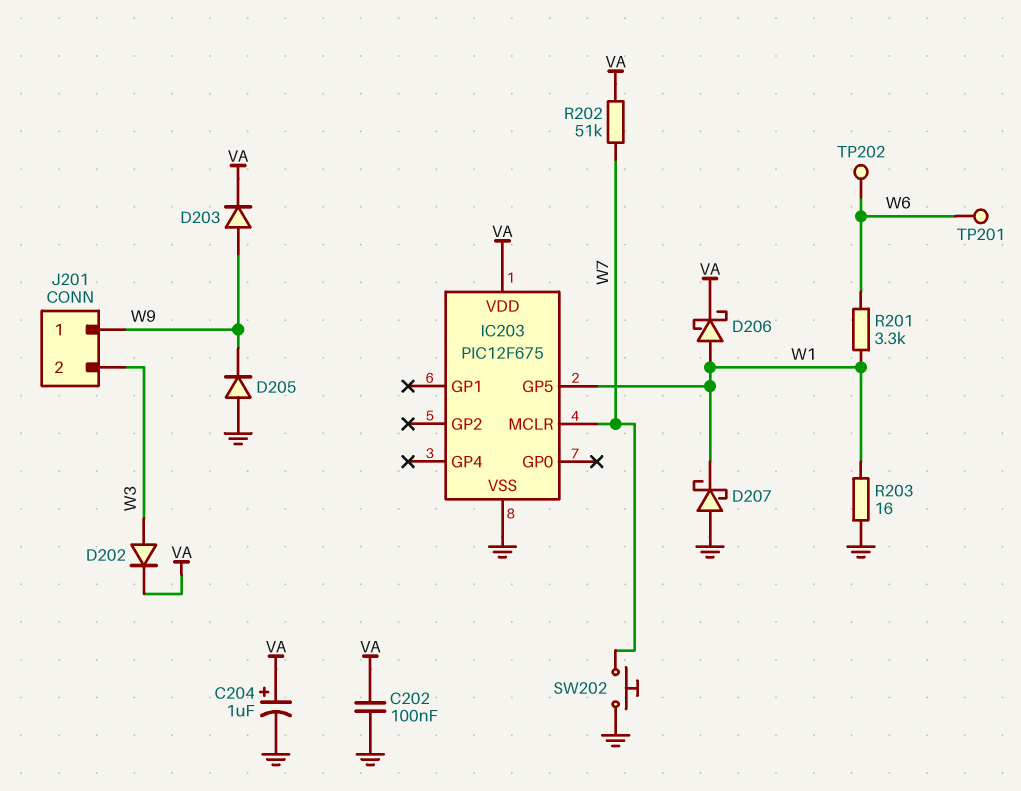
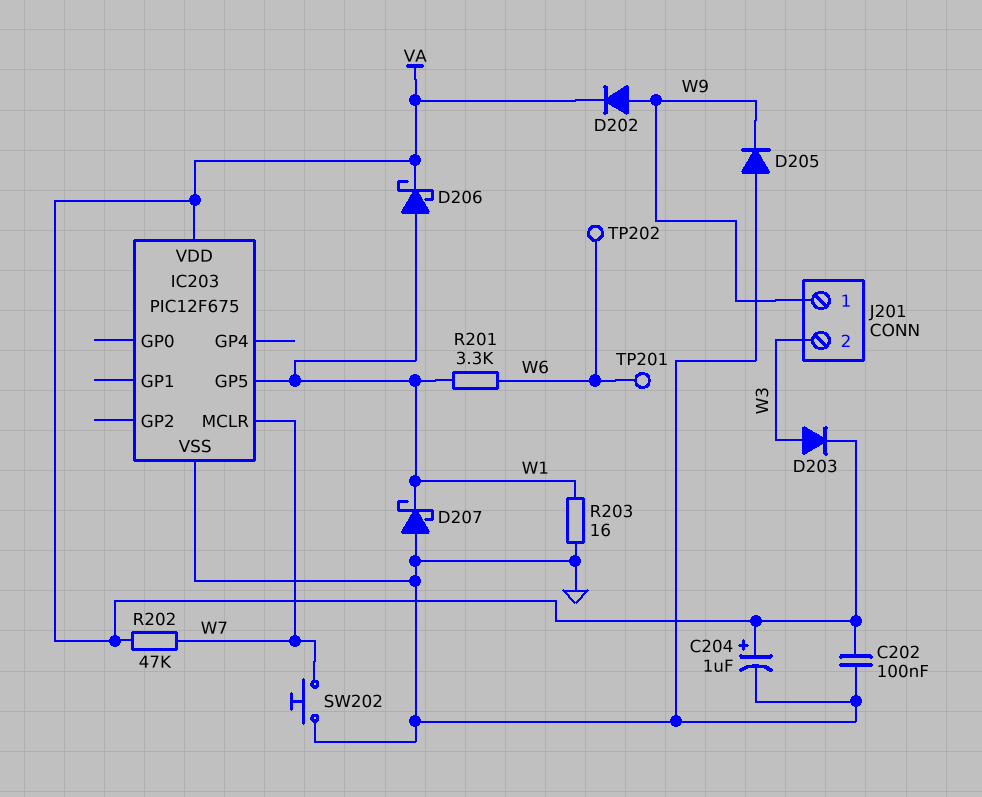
D202: diode (A W3, K VA) -> diode (A W9, K VA)
D203: diode (A W9, K VA) -> diode (A W3, K VA)
R202: 51k (VA, W7) -> 47k (VA, W7)

